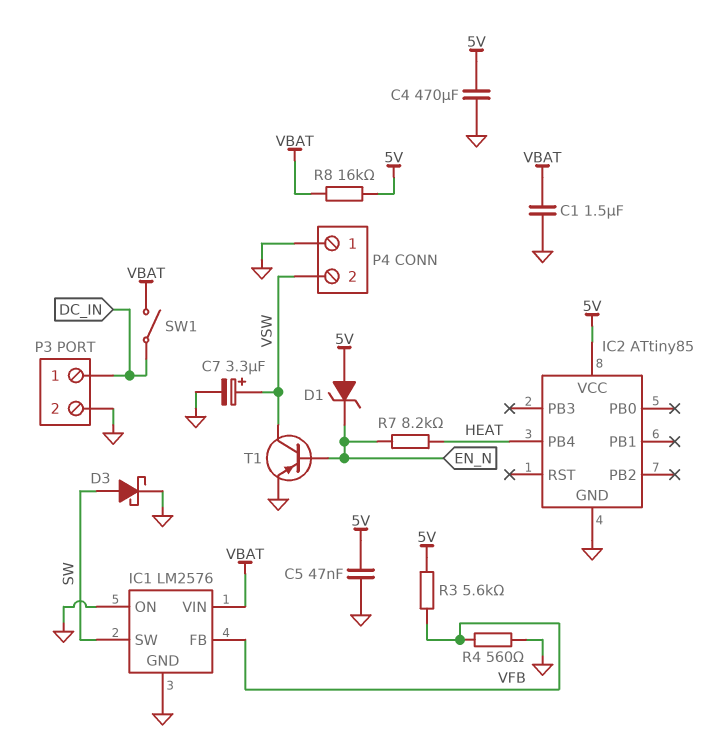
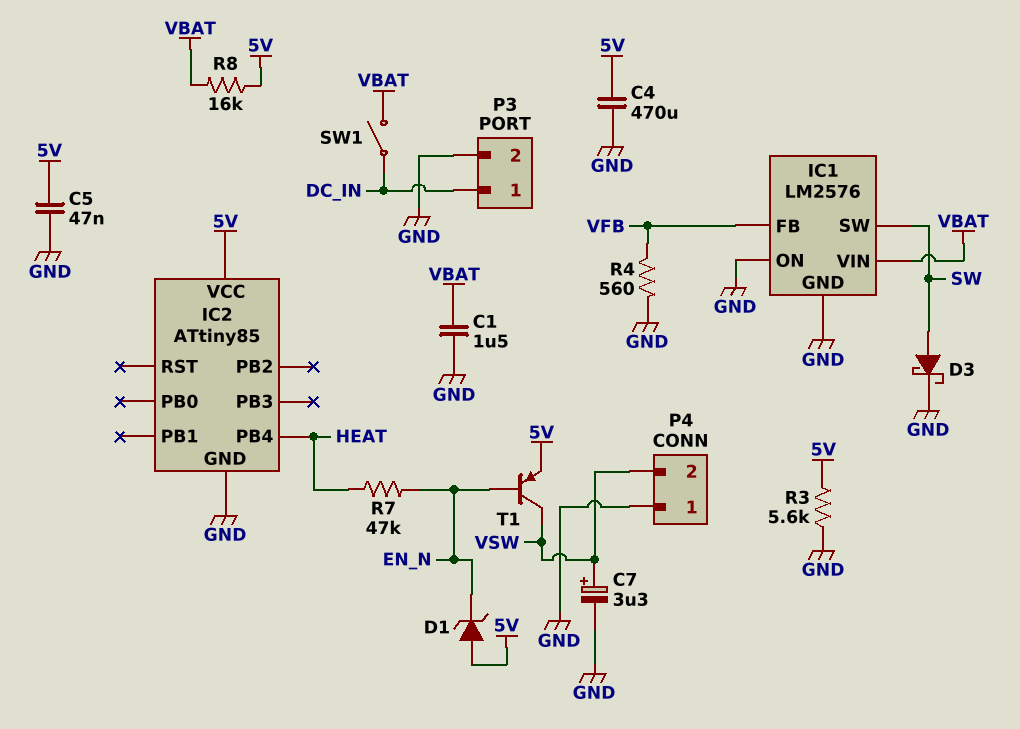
R3: 5.6k (5V, VFB) -> 5.6k (5V, GND)
R7: 8.2k (EN_N, HEAT) -> 47k (EN_N, HEAT)
T1: PNP (B EN_N, C VSW, E GND) -> PNP (B EN_N, C VSW, E 5V)

